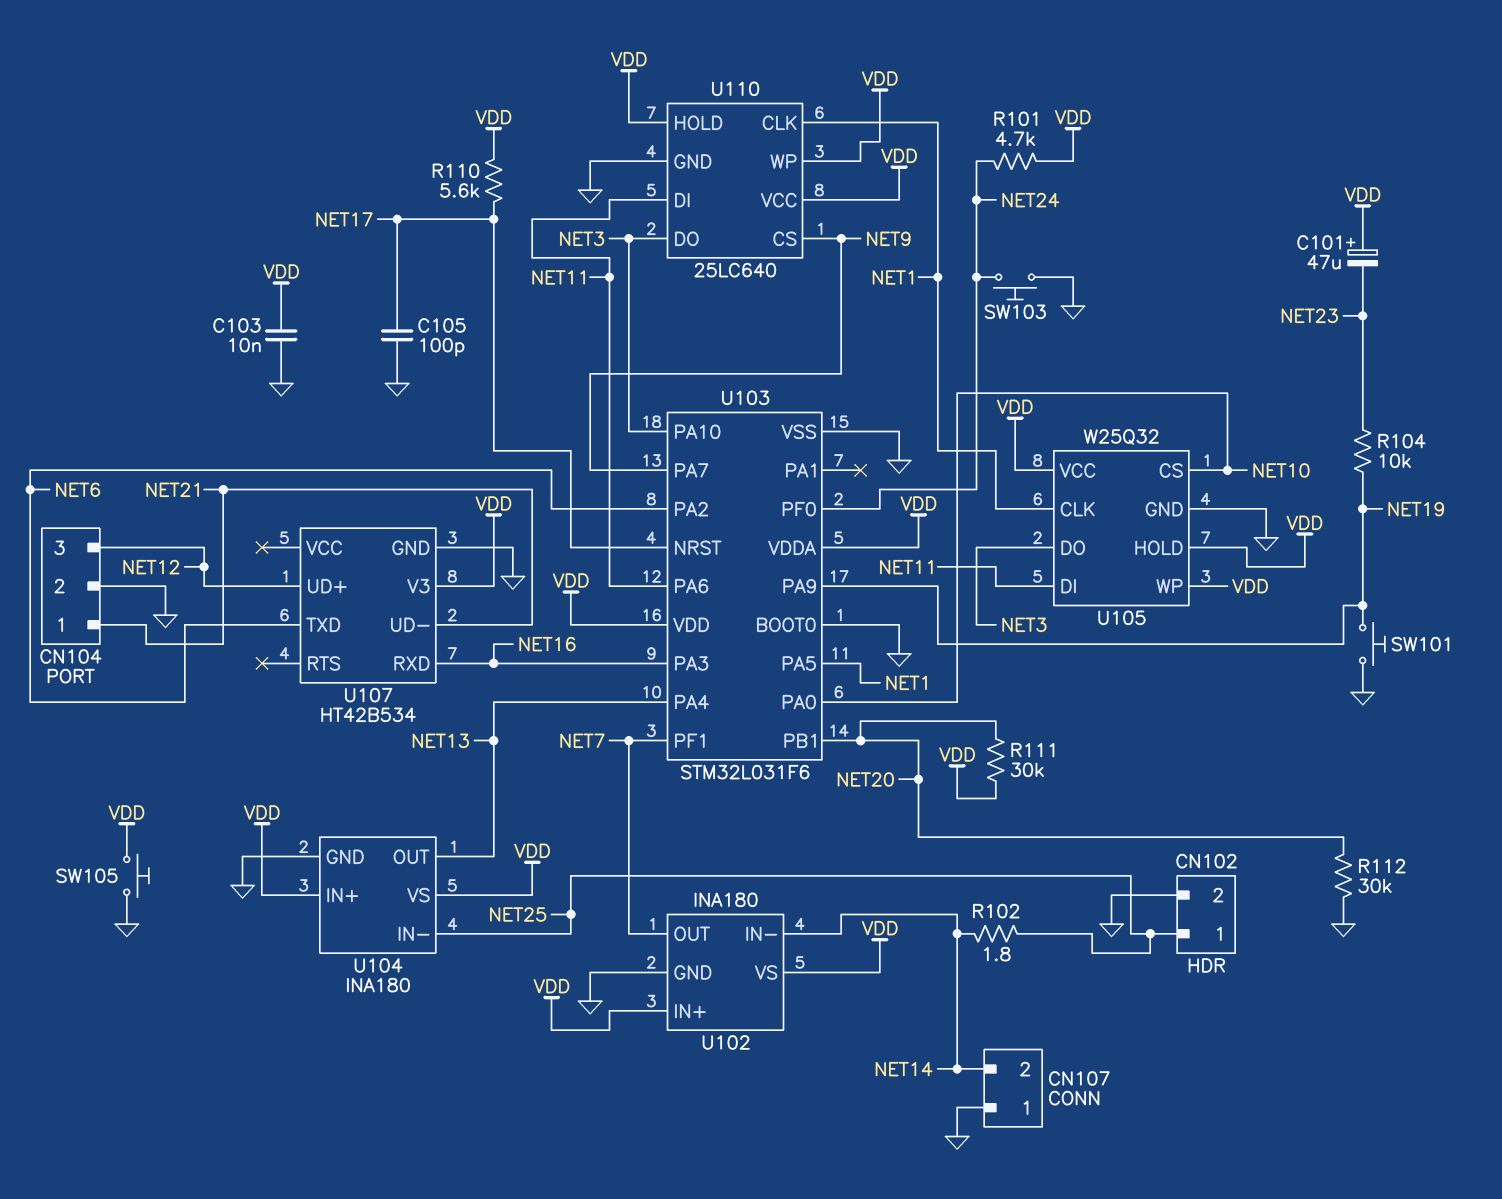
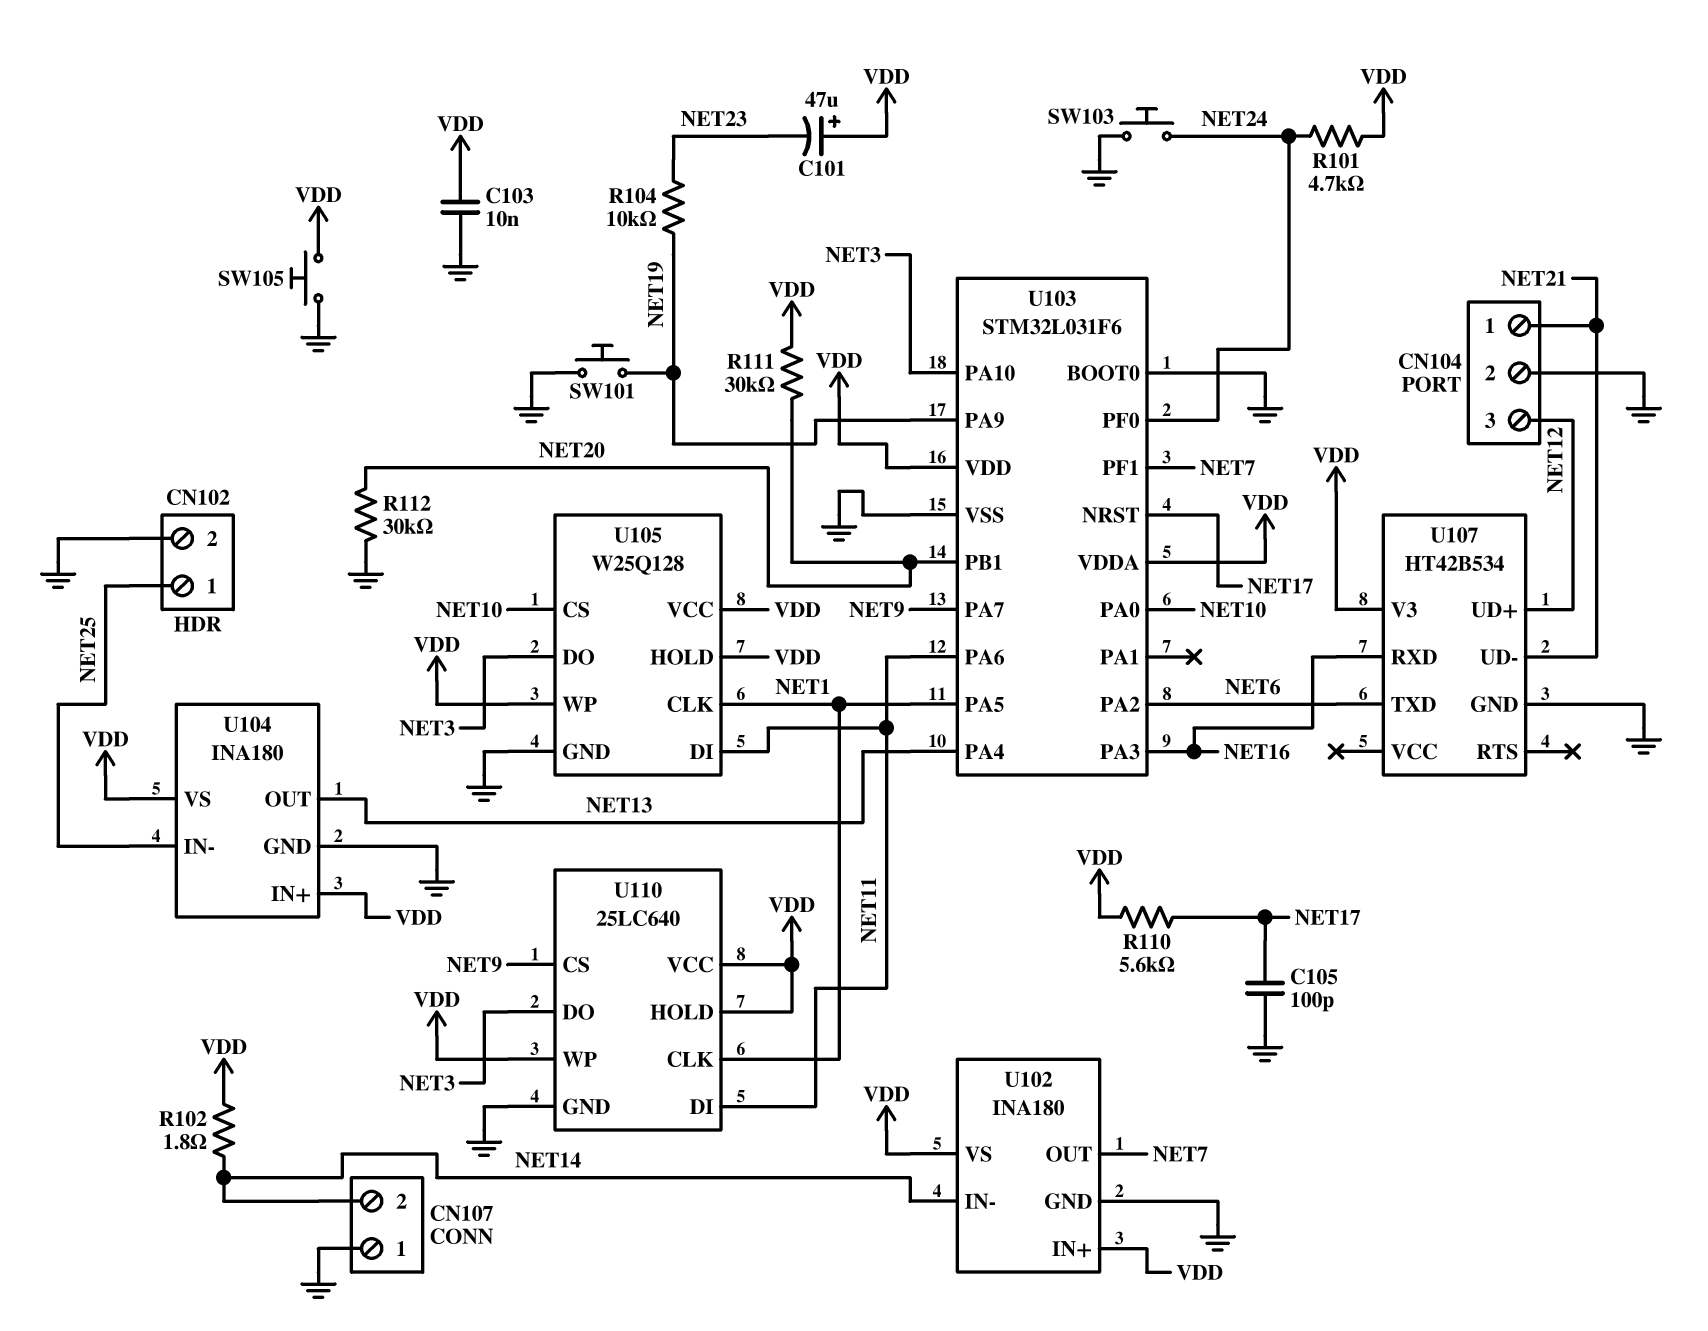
R102: 1.8 (NET14, NET25) -> 1.8 (NET14, VDD)
U105: W25Q32 -> W25Q128

